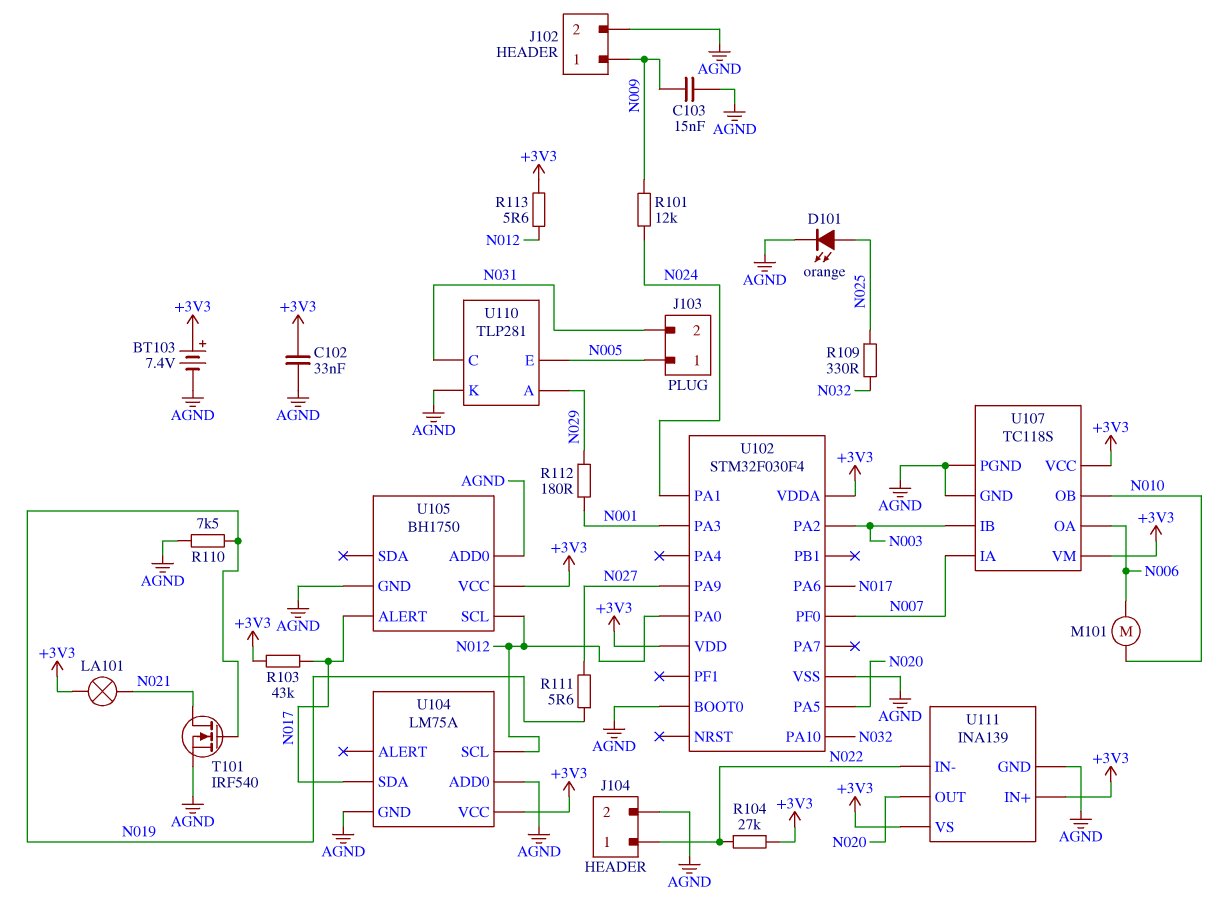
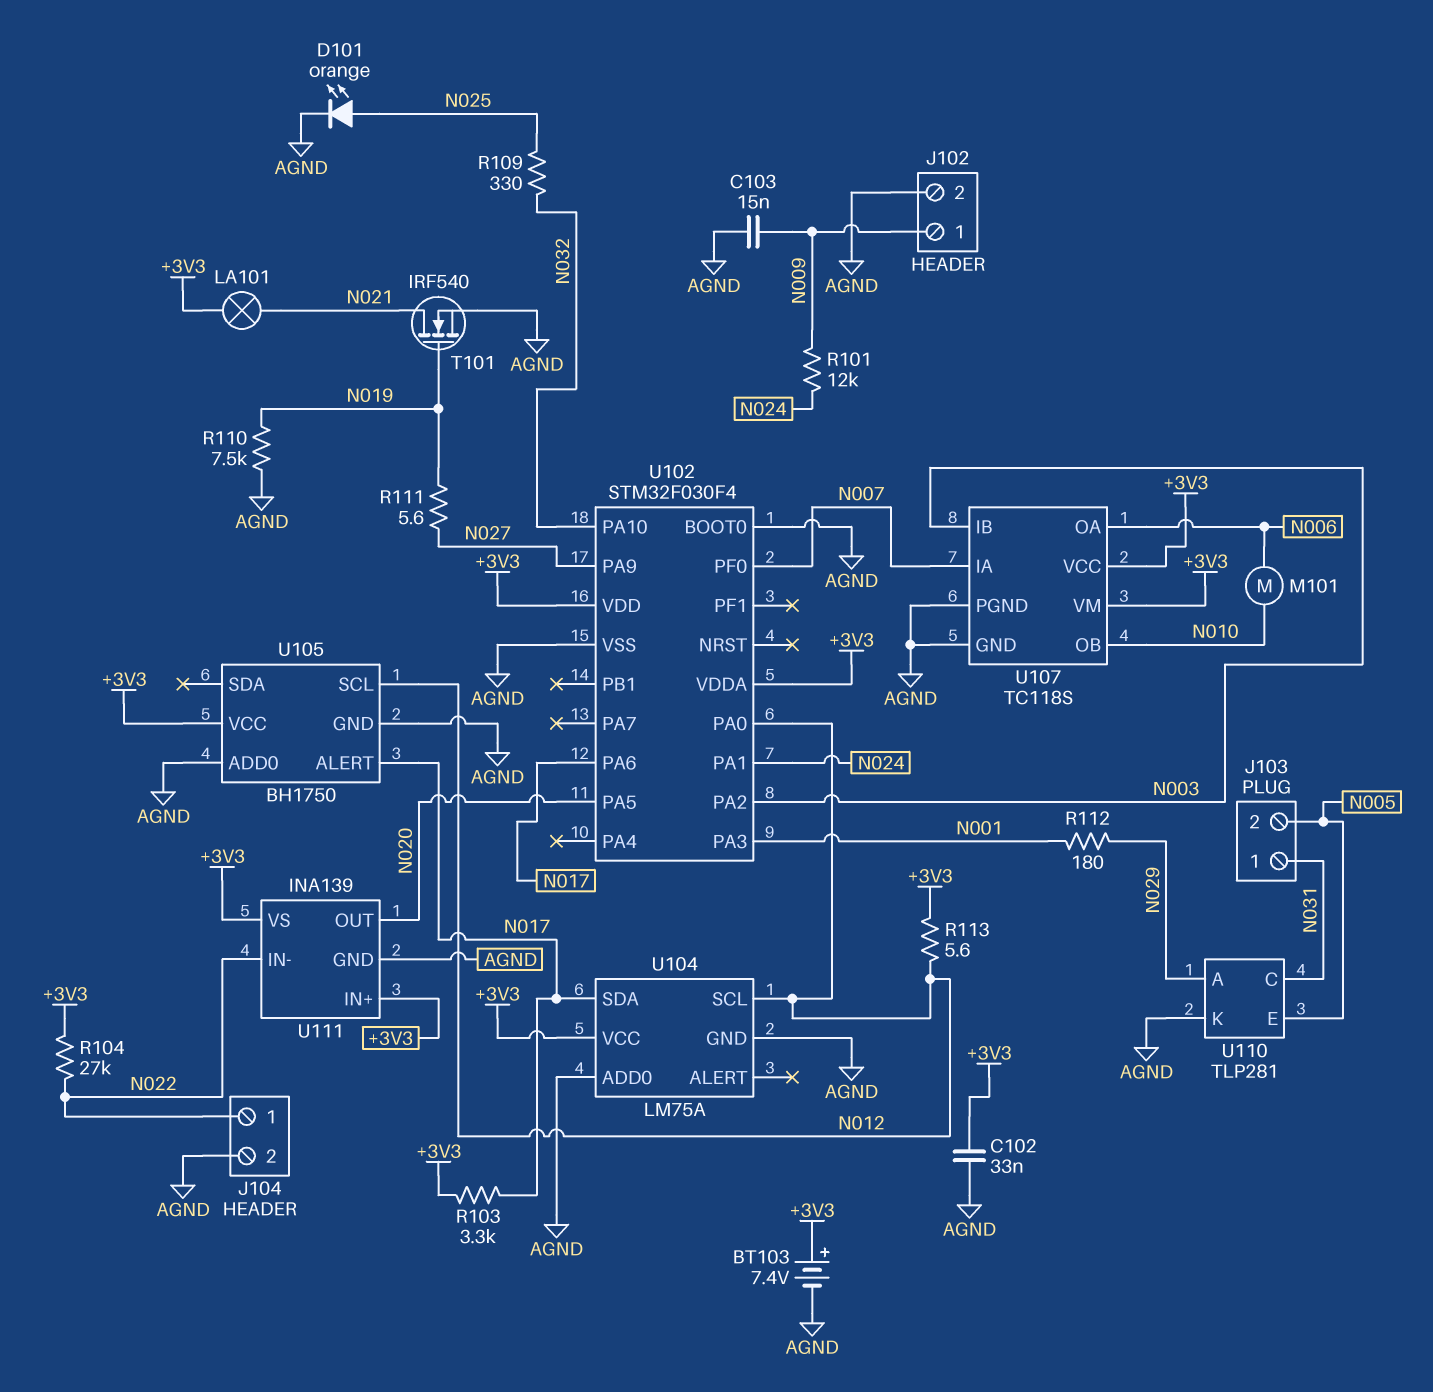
J103 pin 1: N005 -> N031
J103 pin 2: N031 -> N005
R103: 43k (+3V3, N017) -> 3.3k (+3V3, N017)

